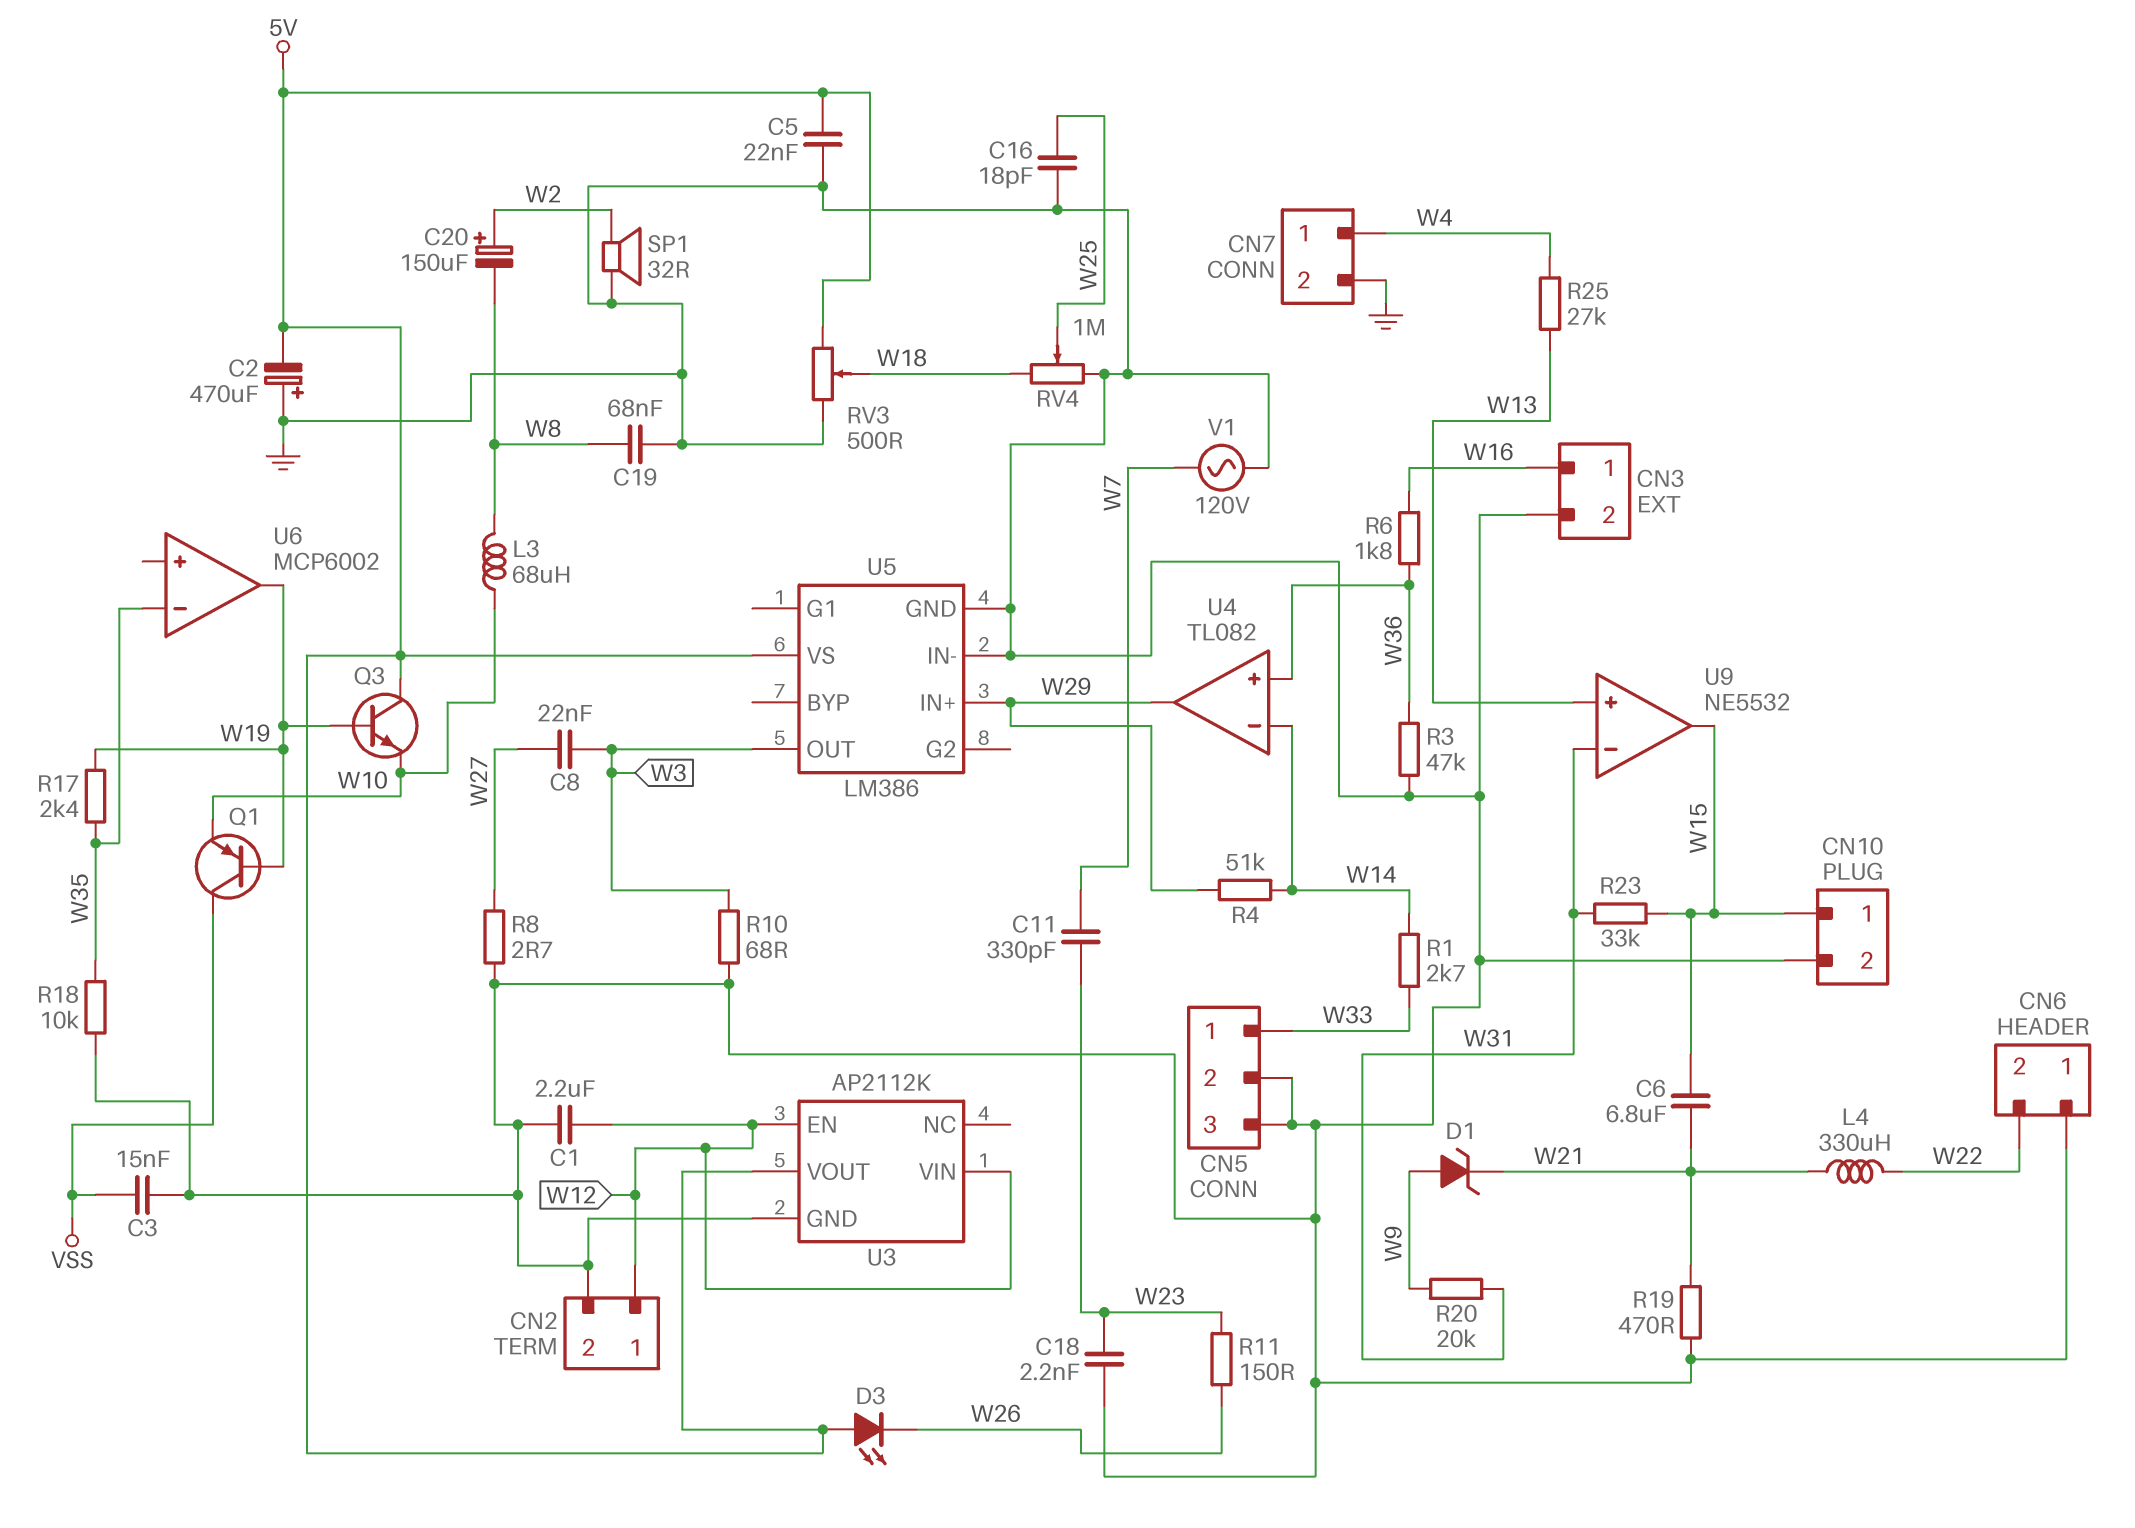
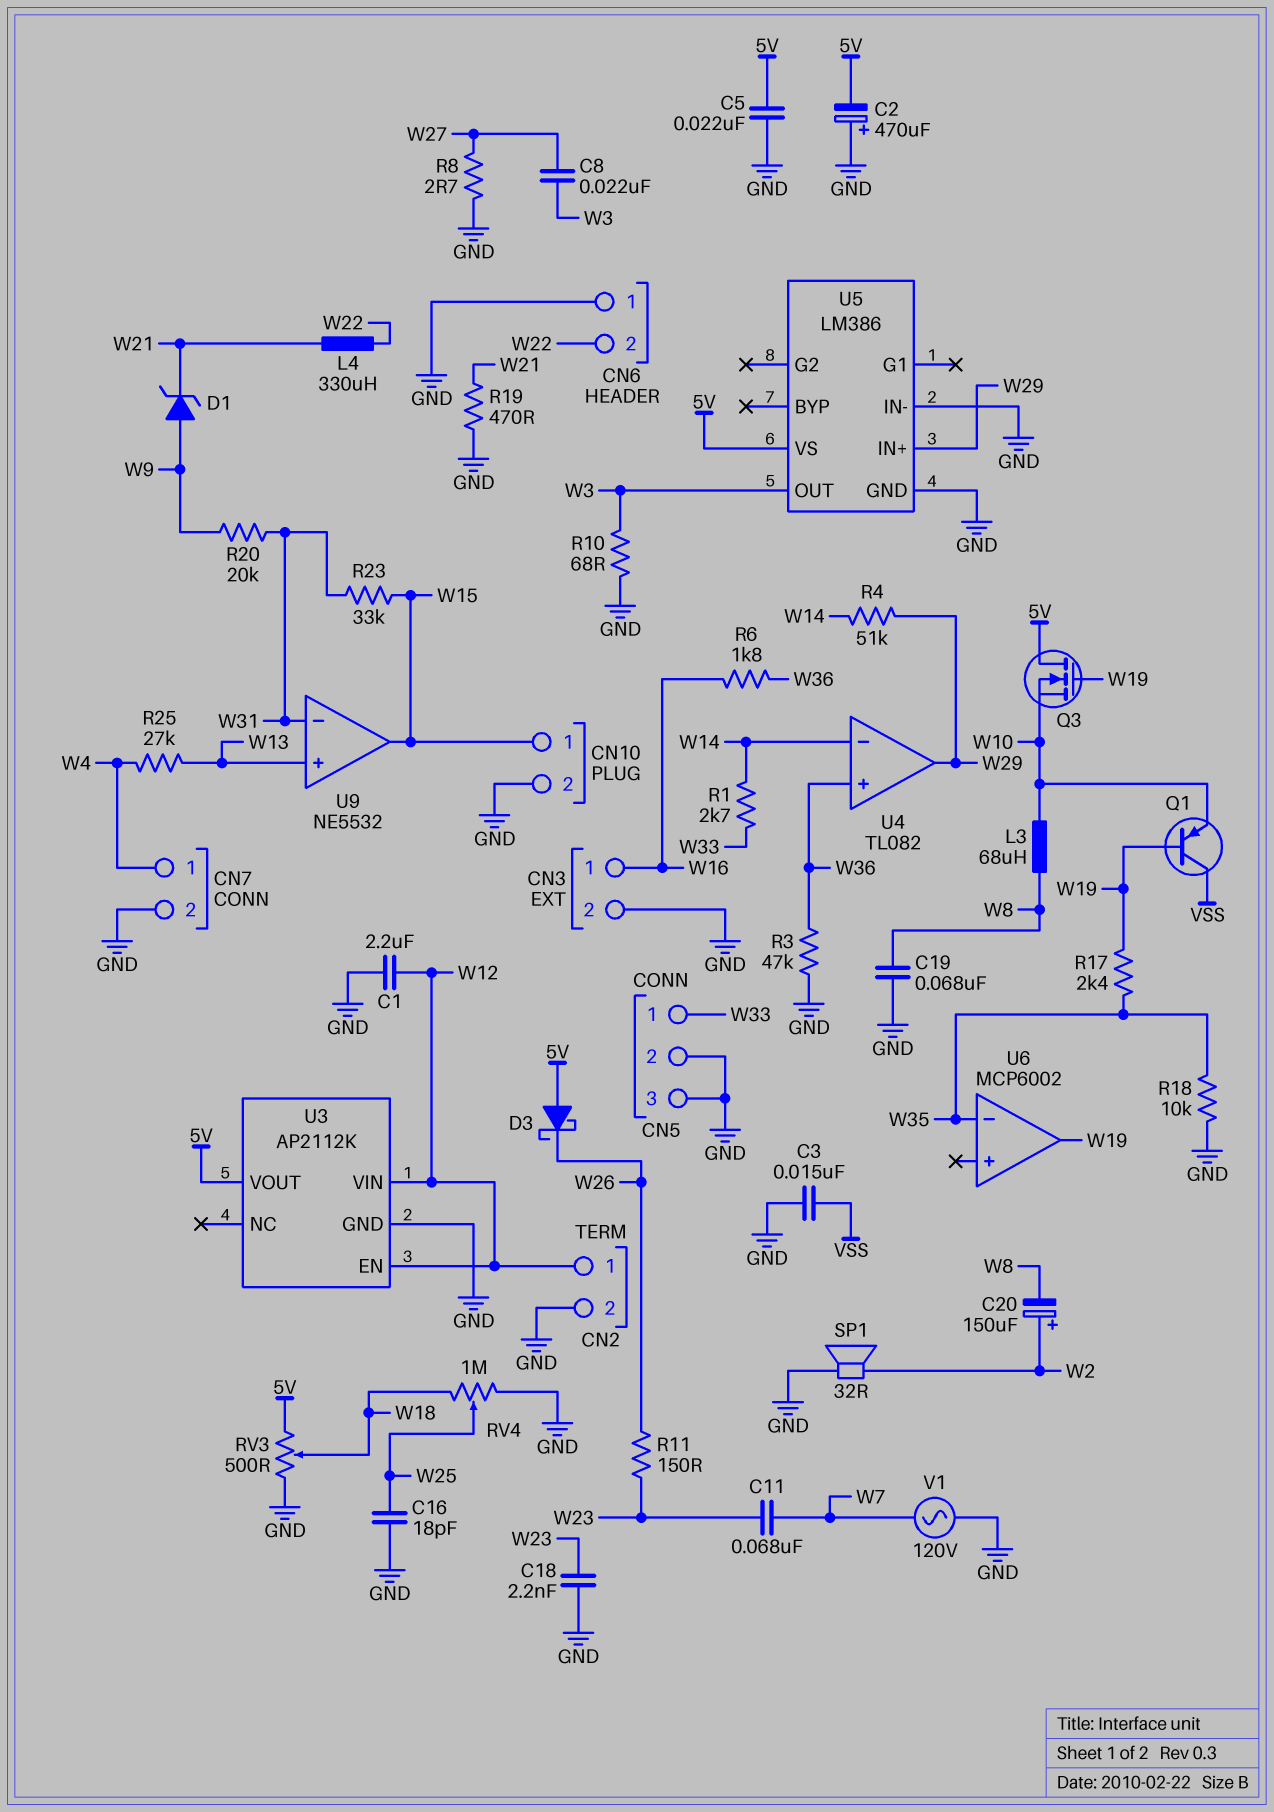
C6: 6.8uF (W15, W21) -> none
C11: 330pF (W7, W23) -> 68nF (W7, W23)
D3: LED (A 5V, K W26) -> schottky (A 5V, K W26)
Q3: NPN (B W19, C 5V, E W10) -> NMOS (G W19, D 5V, S W10)

